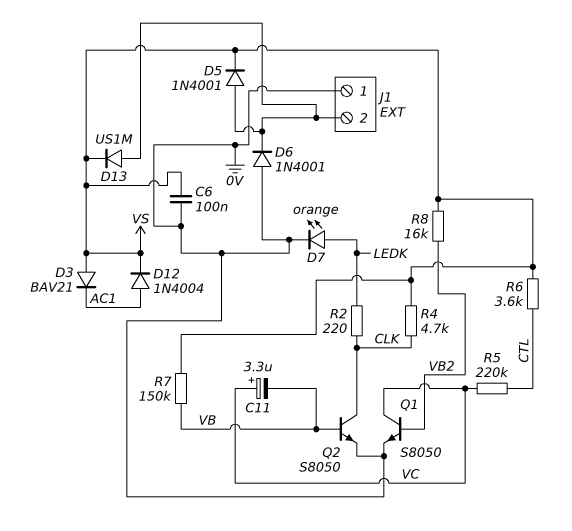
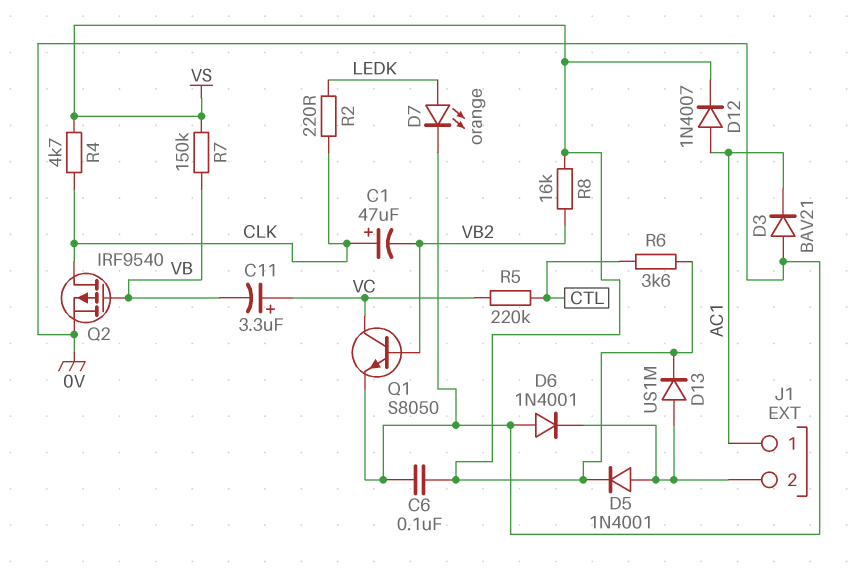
C1: none -> 47uF (plus CLK, minus VB2)
D3: diode BAV21 (A VS, K AC1) -> diode BAV21 (A 0V, K AC1)
D12: diode 1N4004 (A AC1, K VS) -> diode 1N4007 (A AC1, K VS)
J1 pin 1: 0V -> AC1
Q2: NPN S8050 (B VB, C CLK, E 0V) -> PMOS IRF9540 (G VB, D CLK, S 0V)

